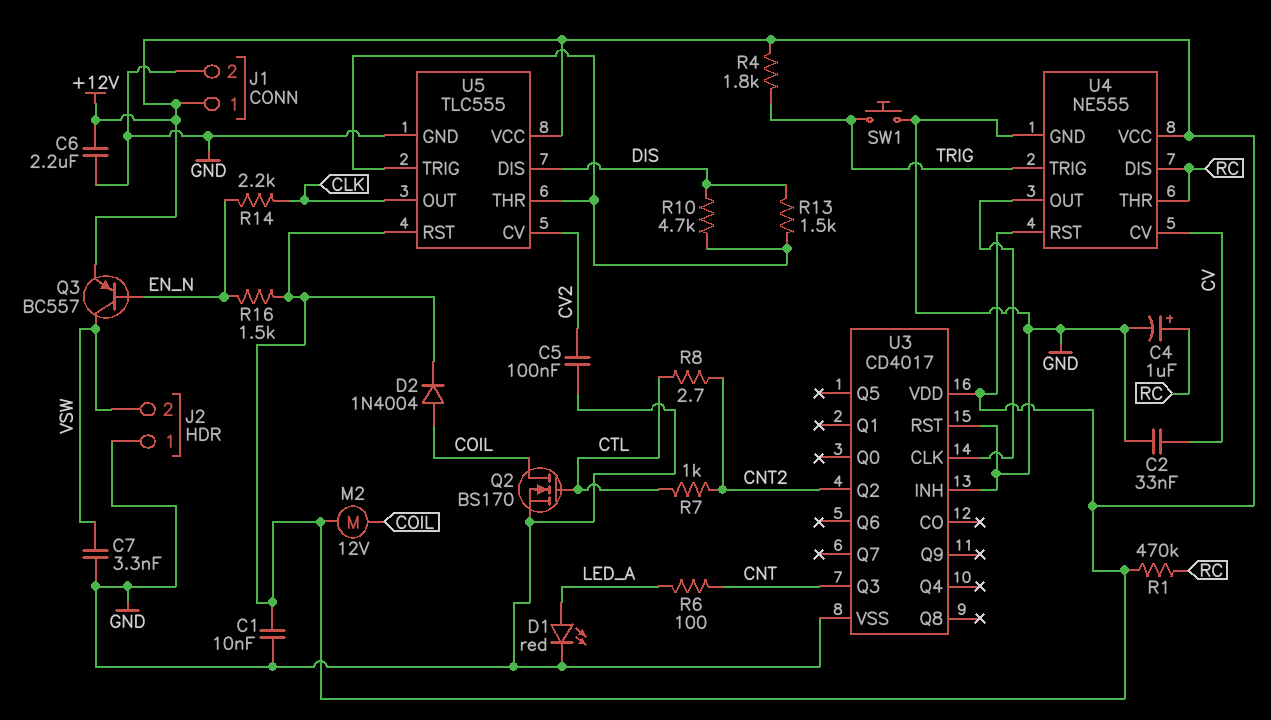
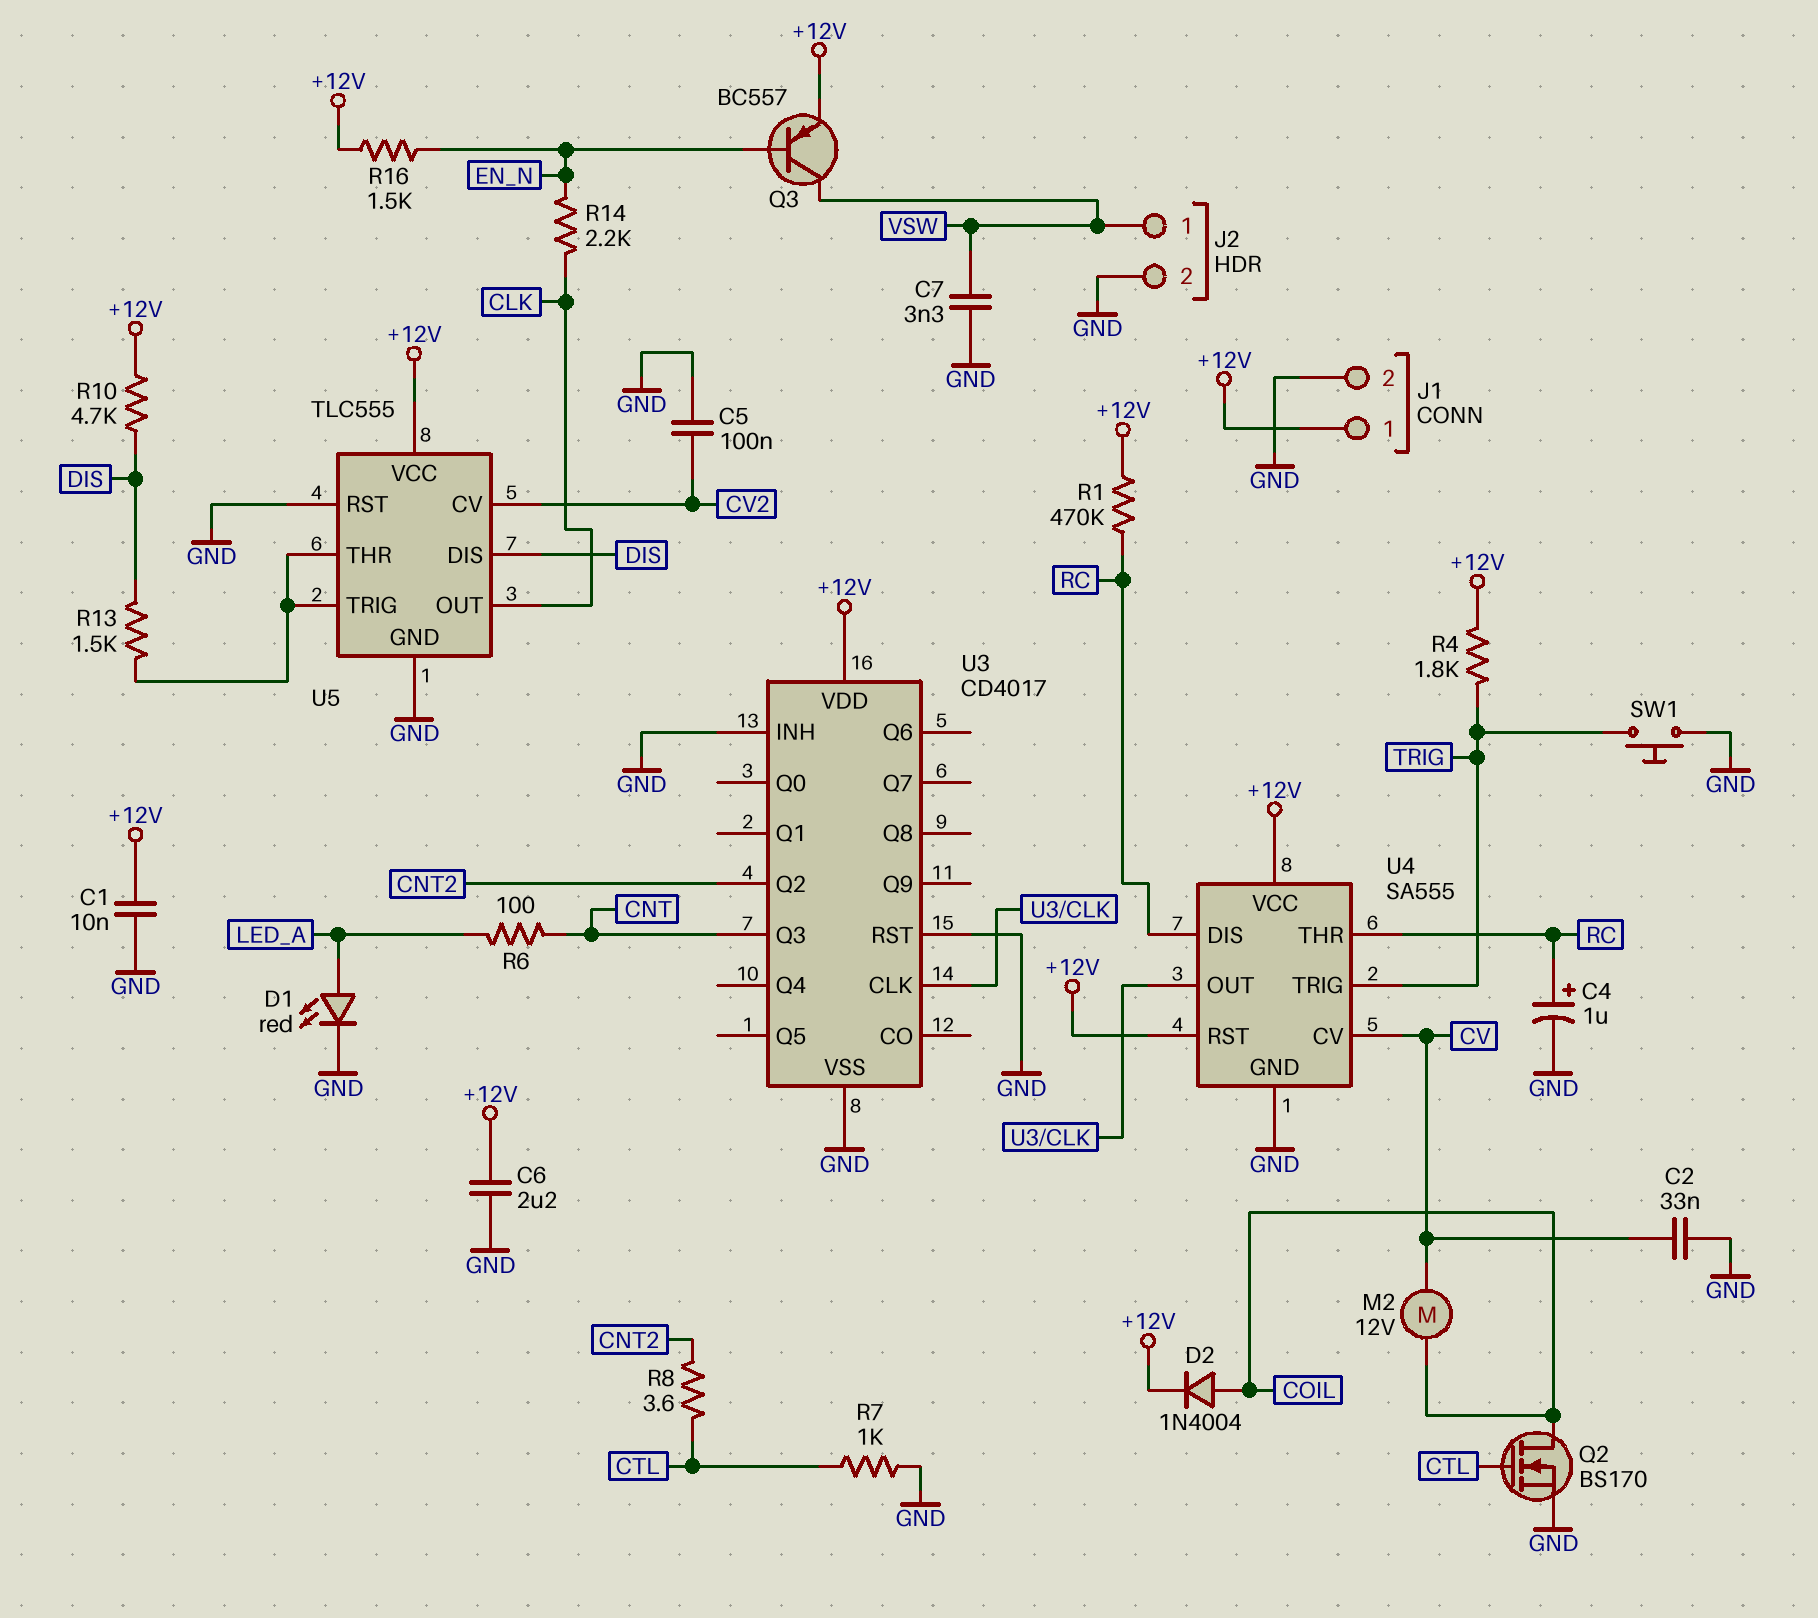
J2 pin 1: GND -> VSW
J2 pin 2: VSW -> GND
M2: motor 12V (+12V, COIL) -> motor 12V (COIL, CV)
R7: 1k (CNT2, CTL) -> 1k (CTL, GND)
R8: 2.7 (CNT2, CTL) -> 3.6 (CNT2, CTL)
R10: 4.7k (DIS, U5/THR) -> 4.7k (+12V, DIS)
U4: NE555 -> SA555
U5 pin RST: +12V -> GND

